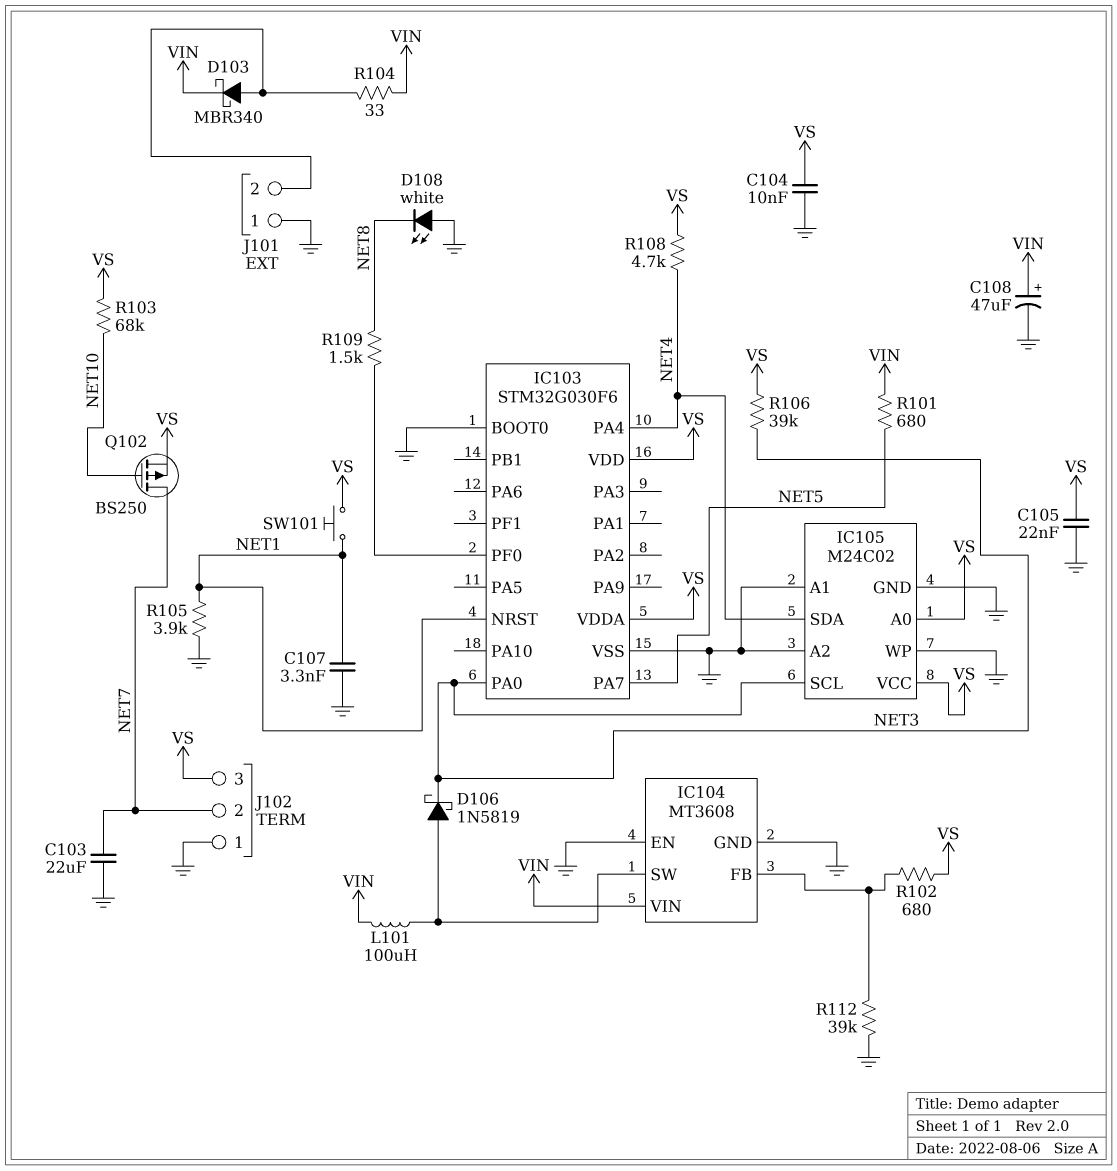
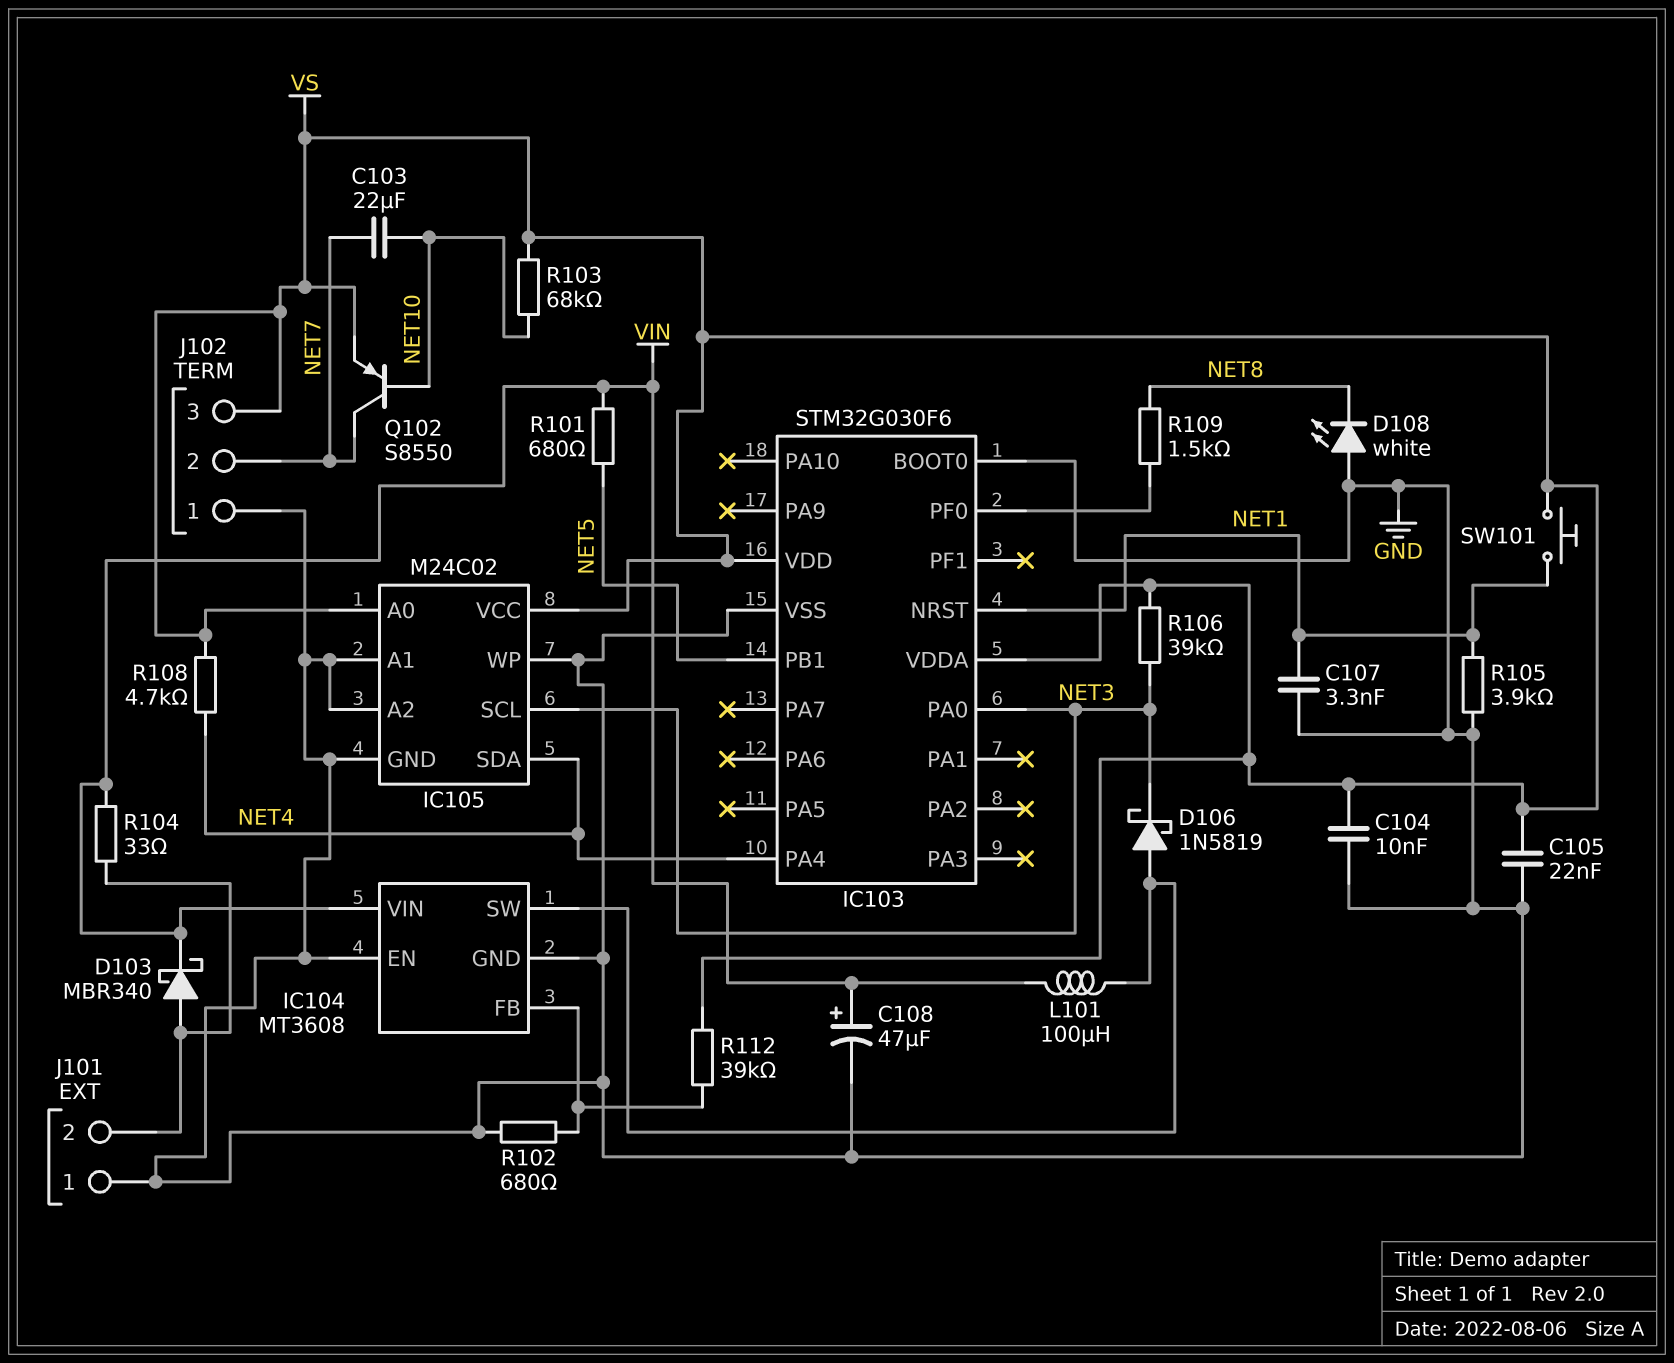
C103: 22uF (GND, NET7) -> 22uF (NET7, NET10)
IC103 pin PA7: NET5 -> none
IC103 pin PB1: none -> NET5
Q102: PMOS BS250 (G NET10, D NET7, S VS) -> PNP S8550 (B NET10, C NET7, E VS)
R102: 680 (IC104/FB, VS) -> 680 (GND, IC104/FB)
R112: 39k (GND, IC104/FB) -> 39k (IC104/FB, VS)

